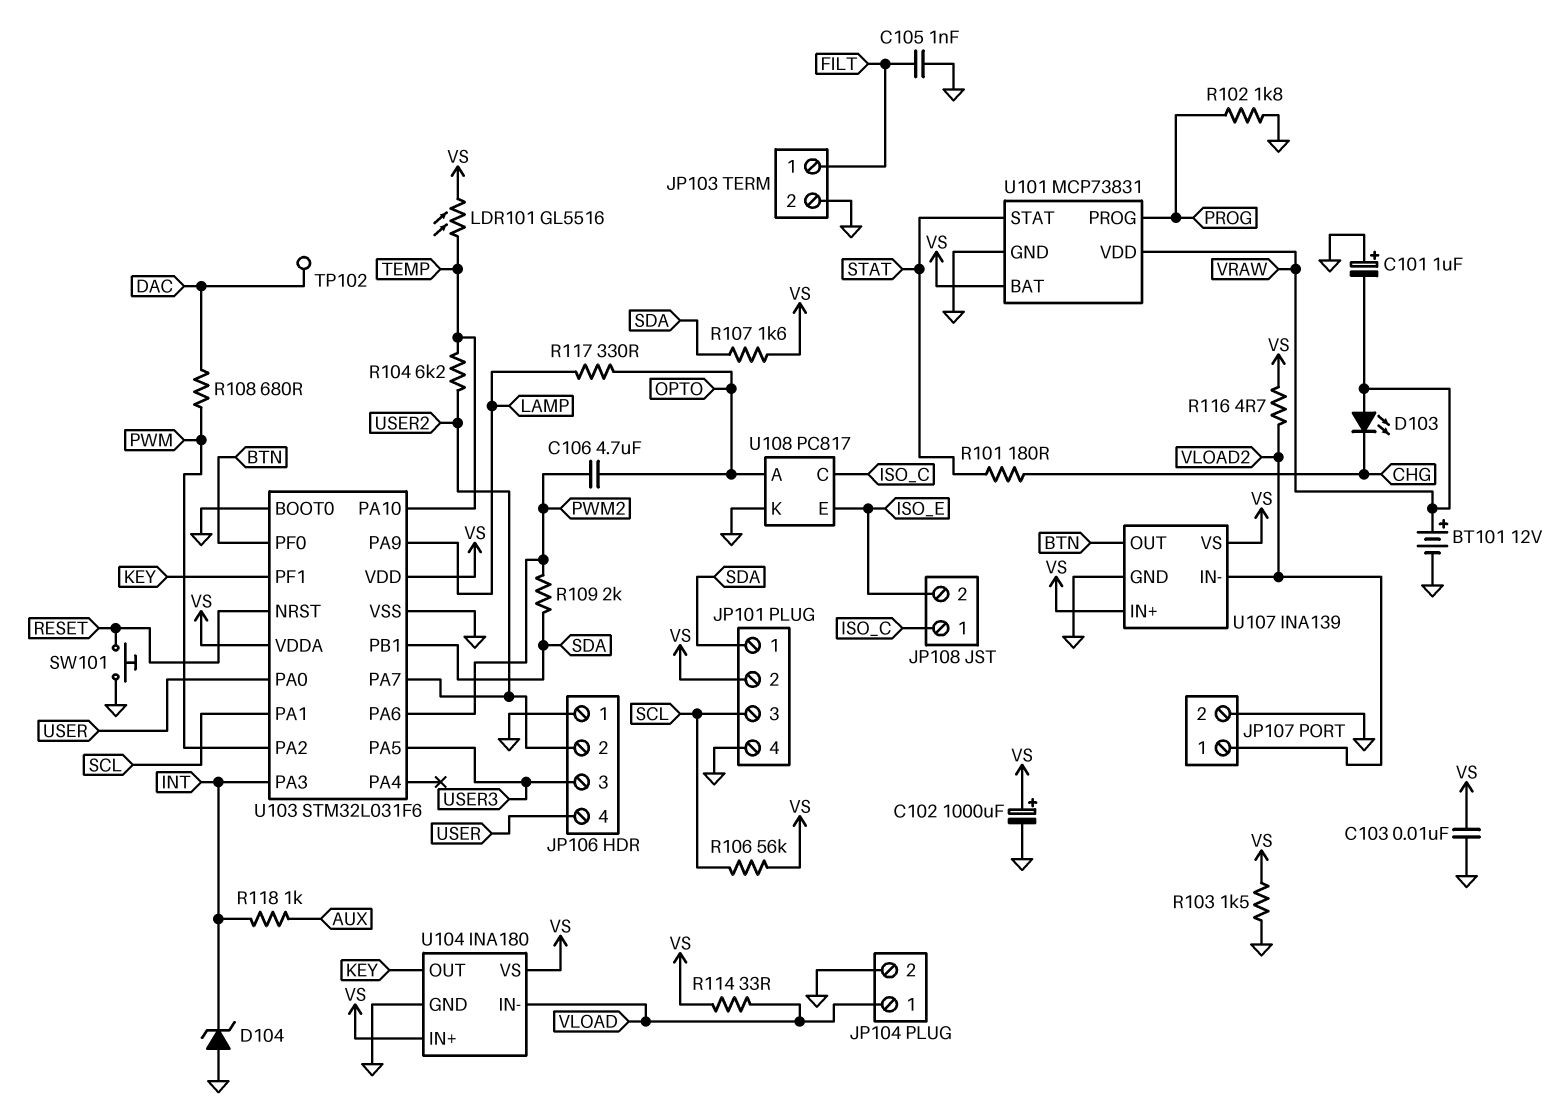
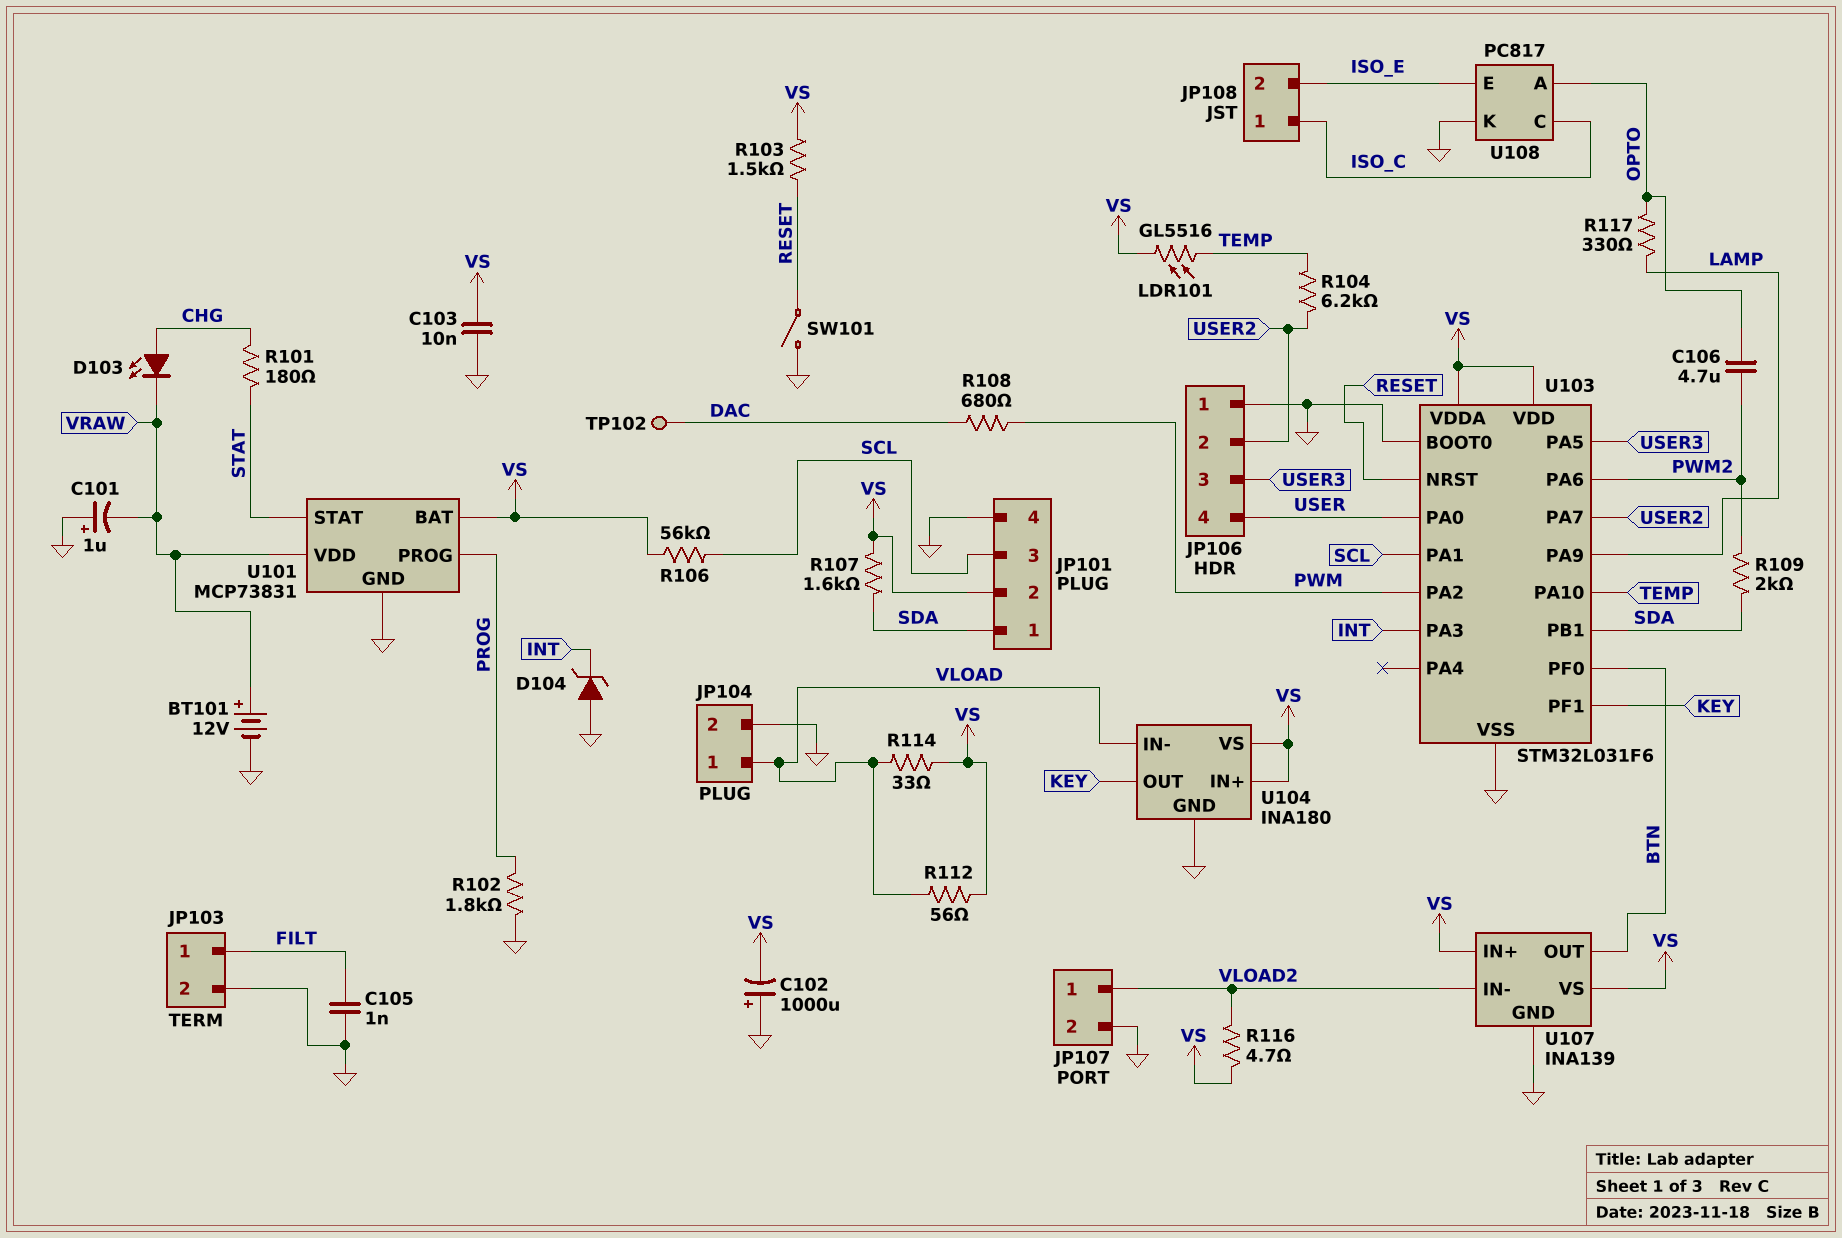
C102: 1000uF (plus VS, minus GND) -> 1000uF (plus GND, minus VS)
D103: LED (A VRAW, K CHG) -> LED (A CHG, K VRAW)
R103: 1.5k (GND, VS) -> 1.5k (RESET, VS)
R112: none -> 56 (VLOAD, VS)
R118: 1k (AUX, INT) -> none
SW101: button (GND, RESET) -> switch (GND, RESET)

